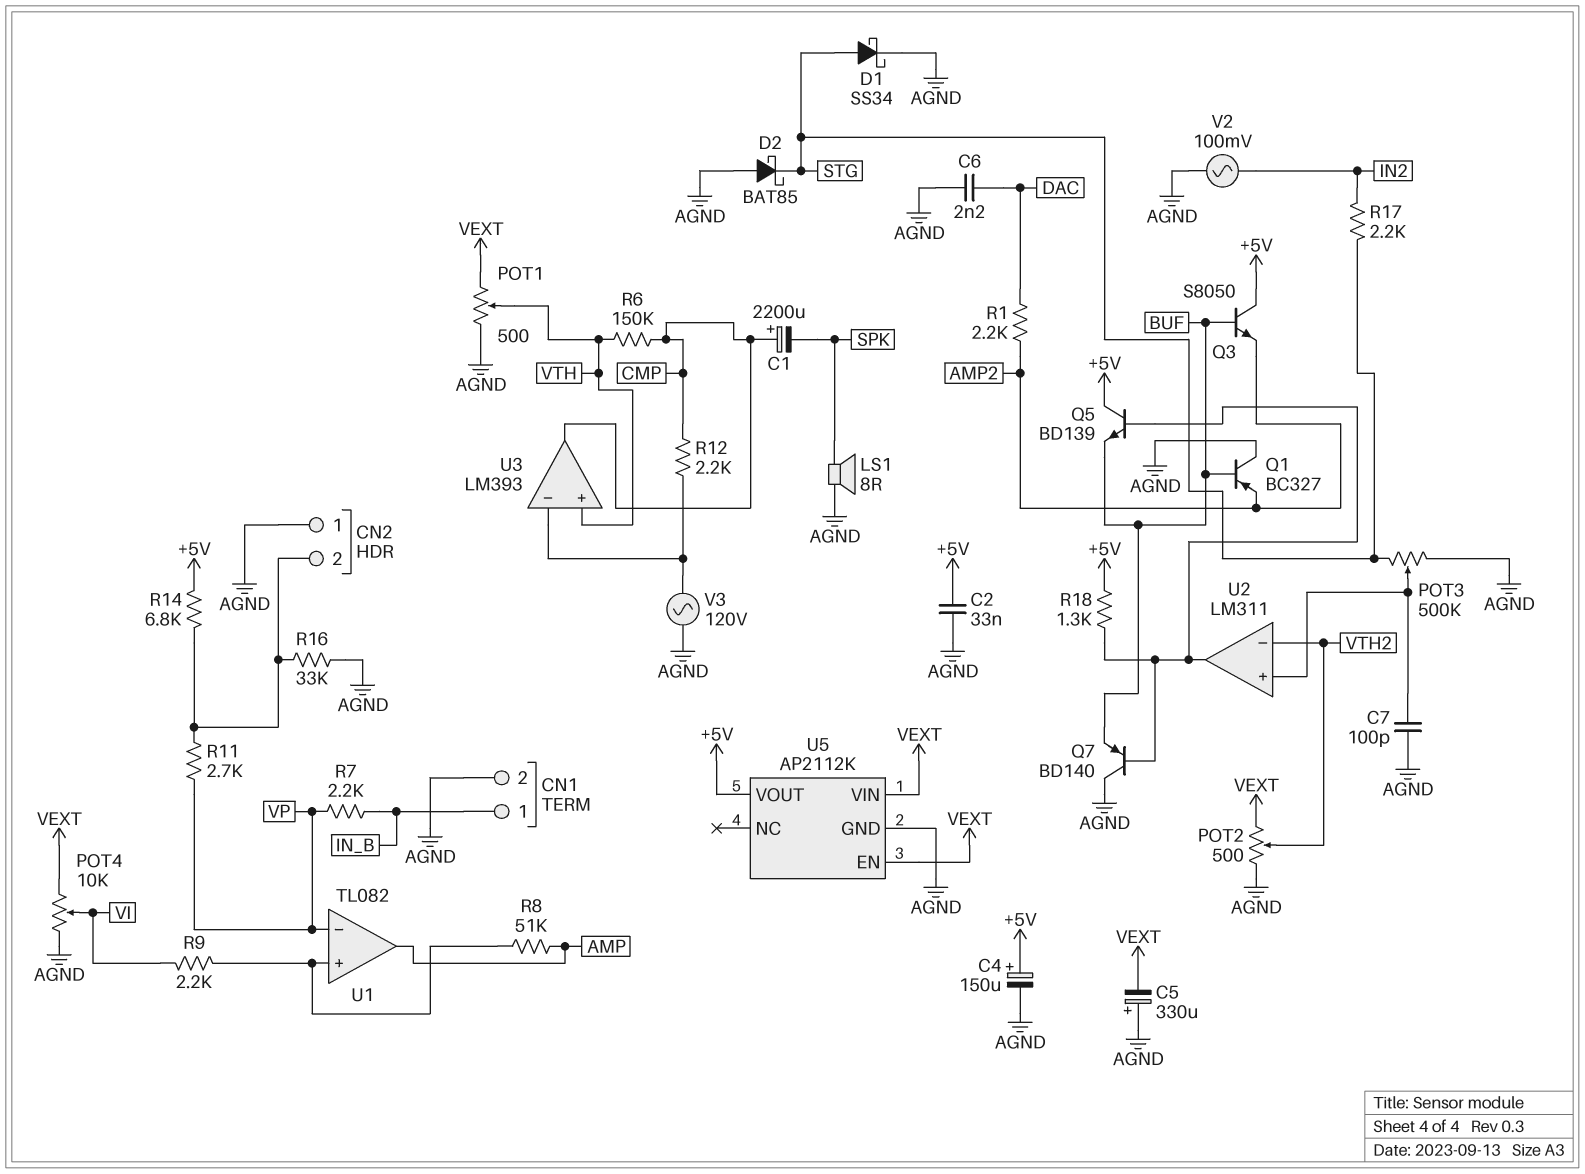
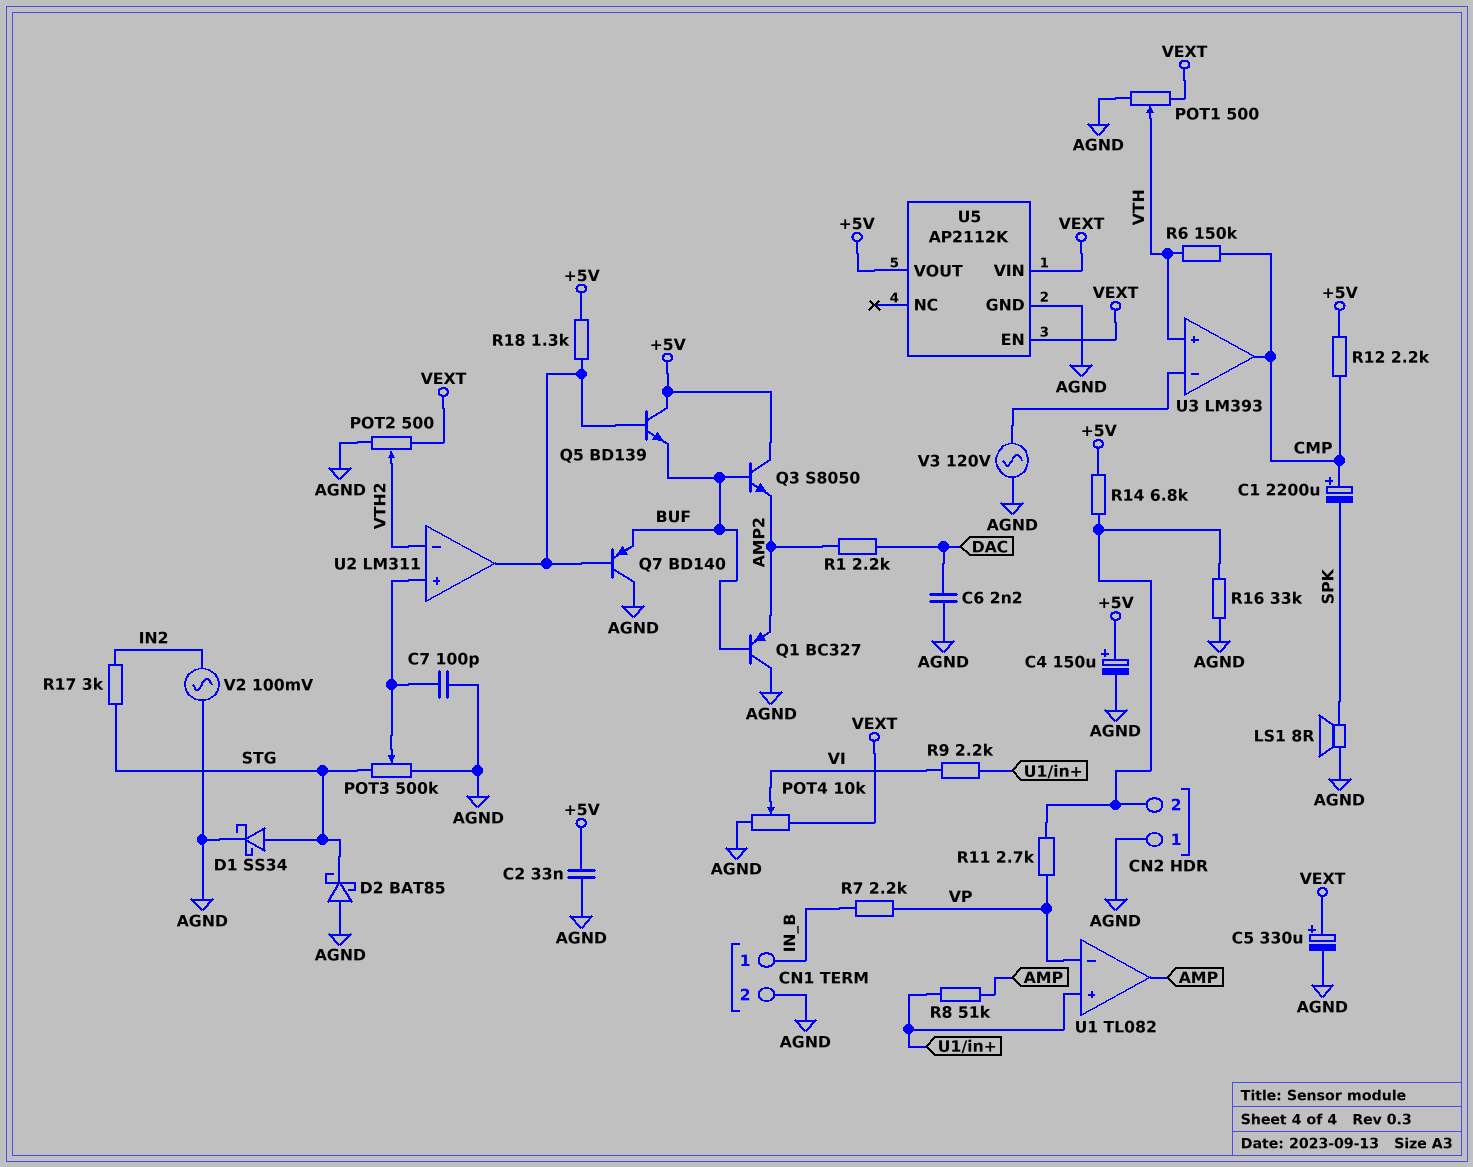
C5: 330uF (plus AGND, minus VEXT) -> 330uF (plus VEXT, minus AGND)
R12: 2.2k (CMP, U3/in-) -> 2.2k (+5V, CMP)
R17: 2.2k (IN2, STG) -> 3k (IN2, STG)

